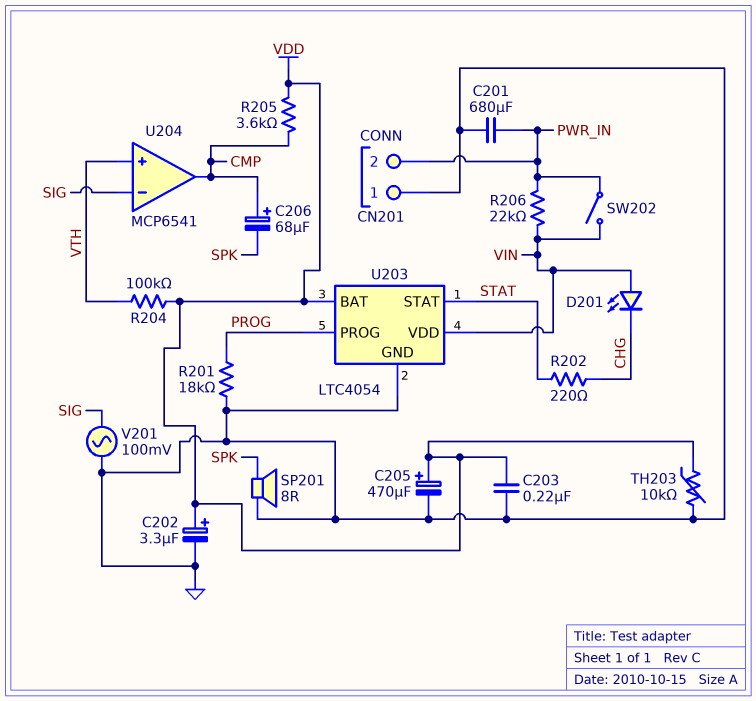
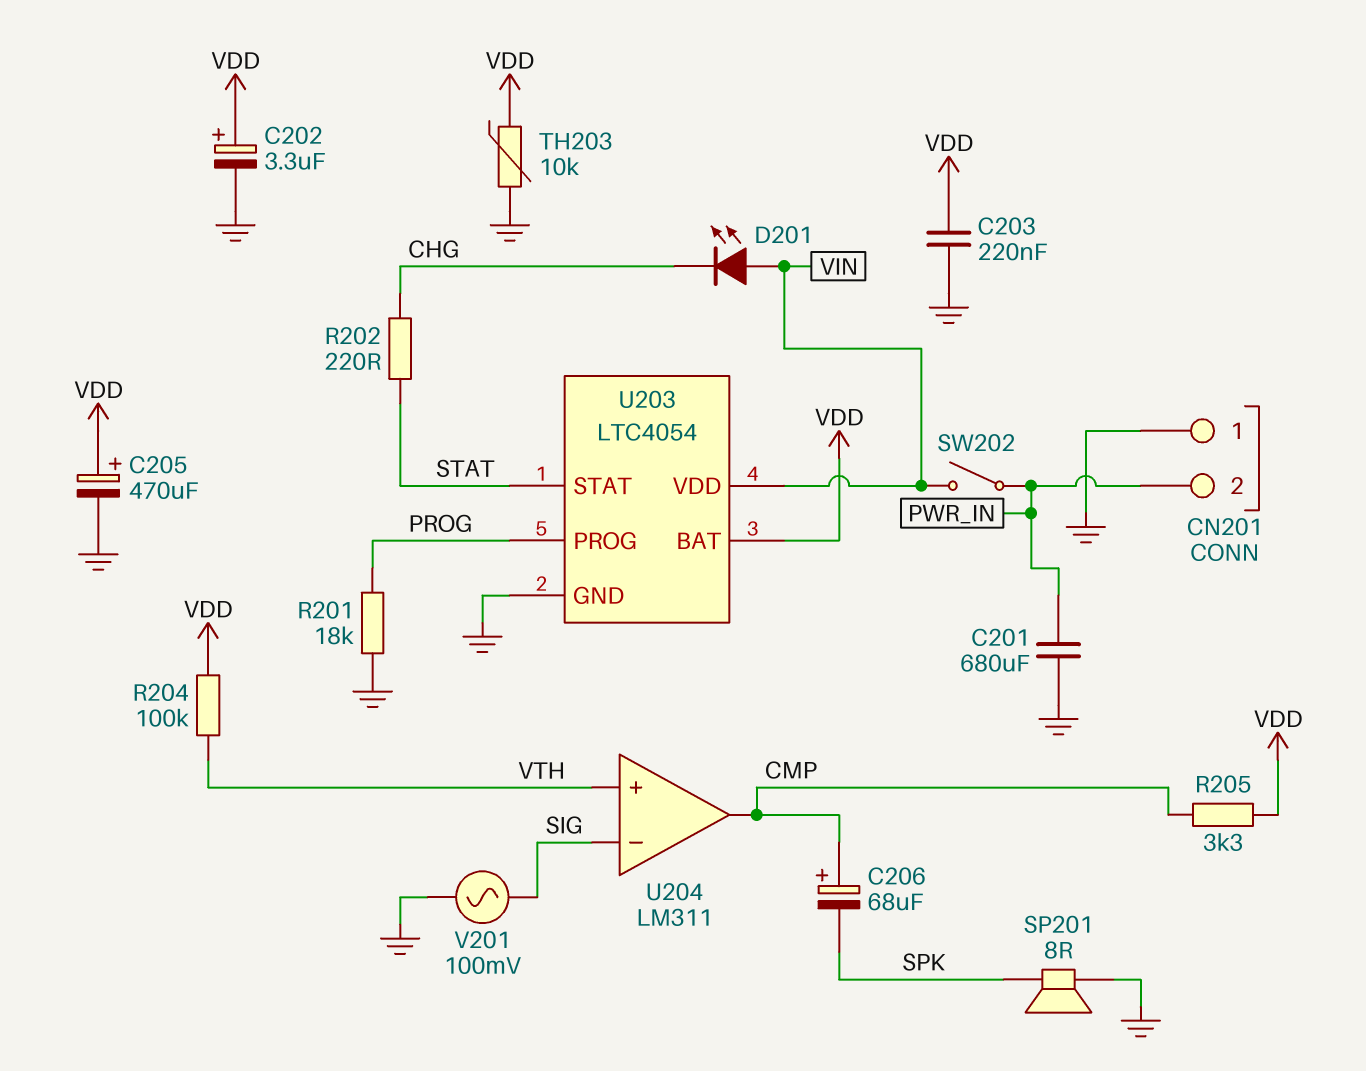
R205: 3.6k (CMP, VDD) -> 3.3k (CMP, VDD)
R206: 22k (PWR_IN, VIN) -> none
U204: MCP6541 -> LM311

